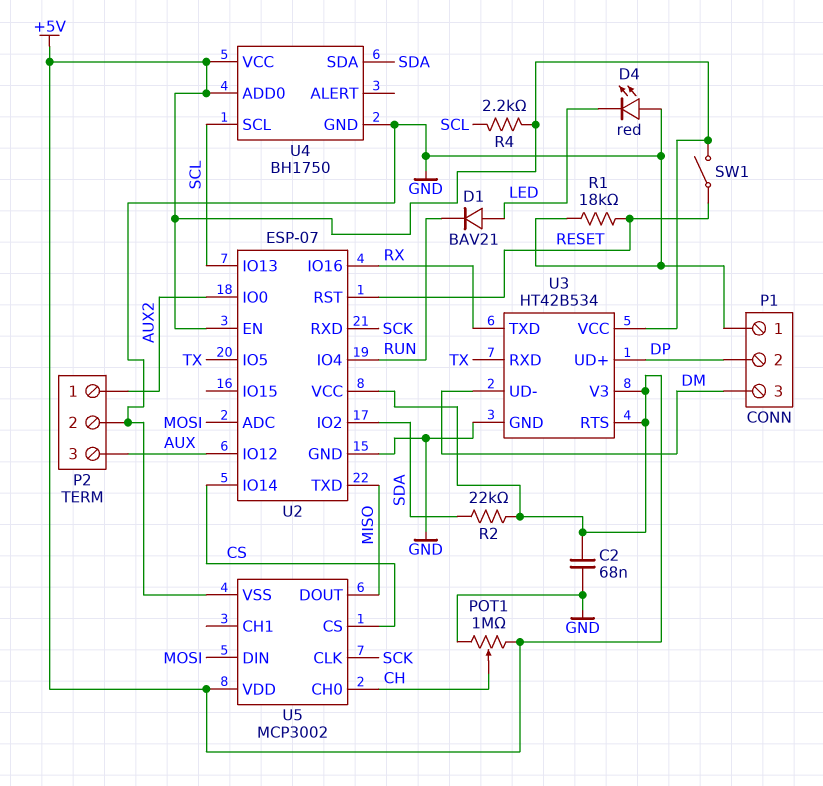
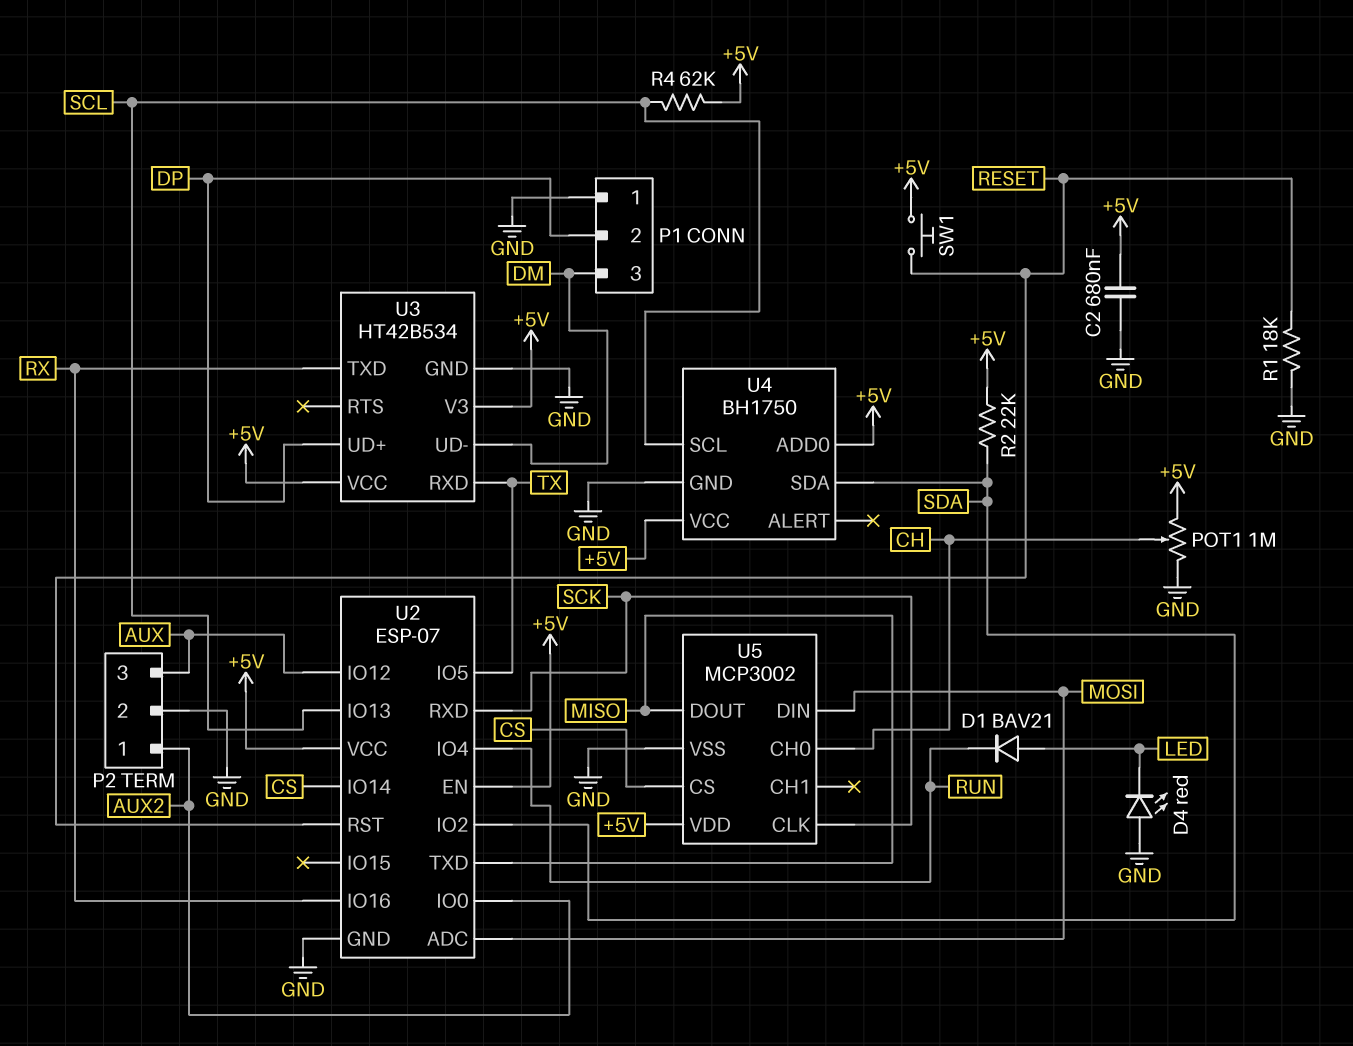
C2: 68nF (+5V, GND) -> 680nF (+5V, GND)
R4: 2.2k (+5V, SCL) -> 62k (+5V, SCL)
SW1: switch (+5V, RESET) -> button (+5V, RESET)
U3 pin RTS: +5V -> none

